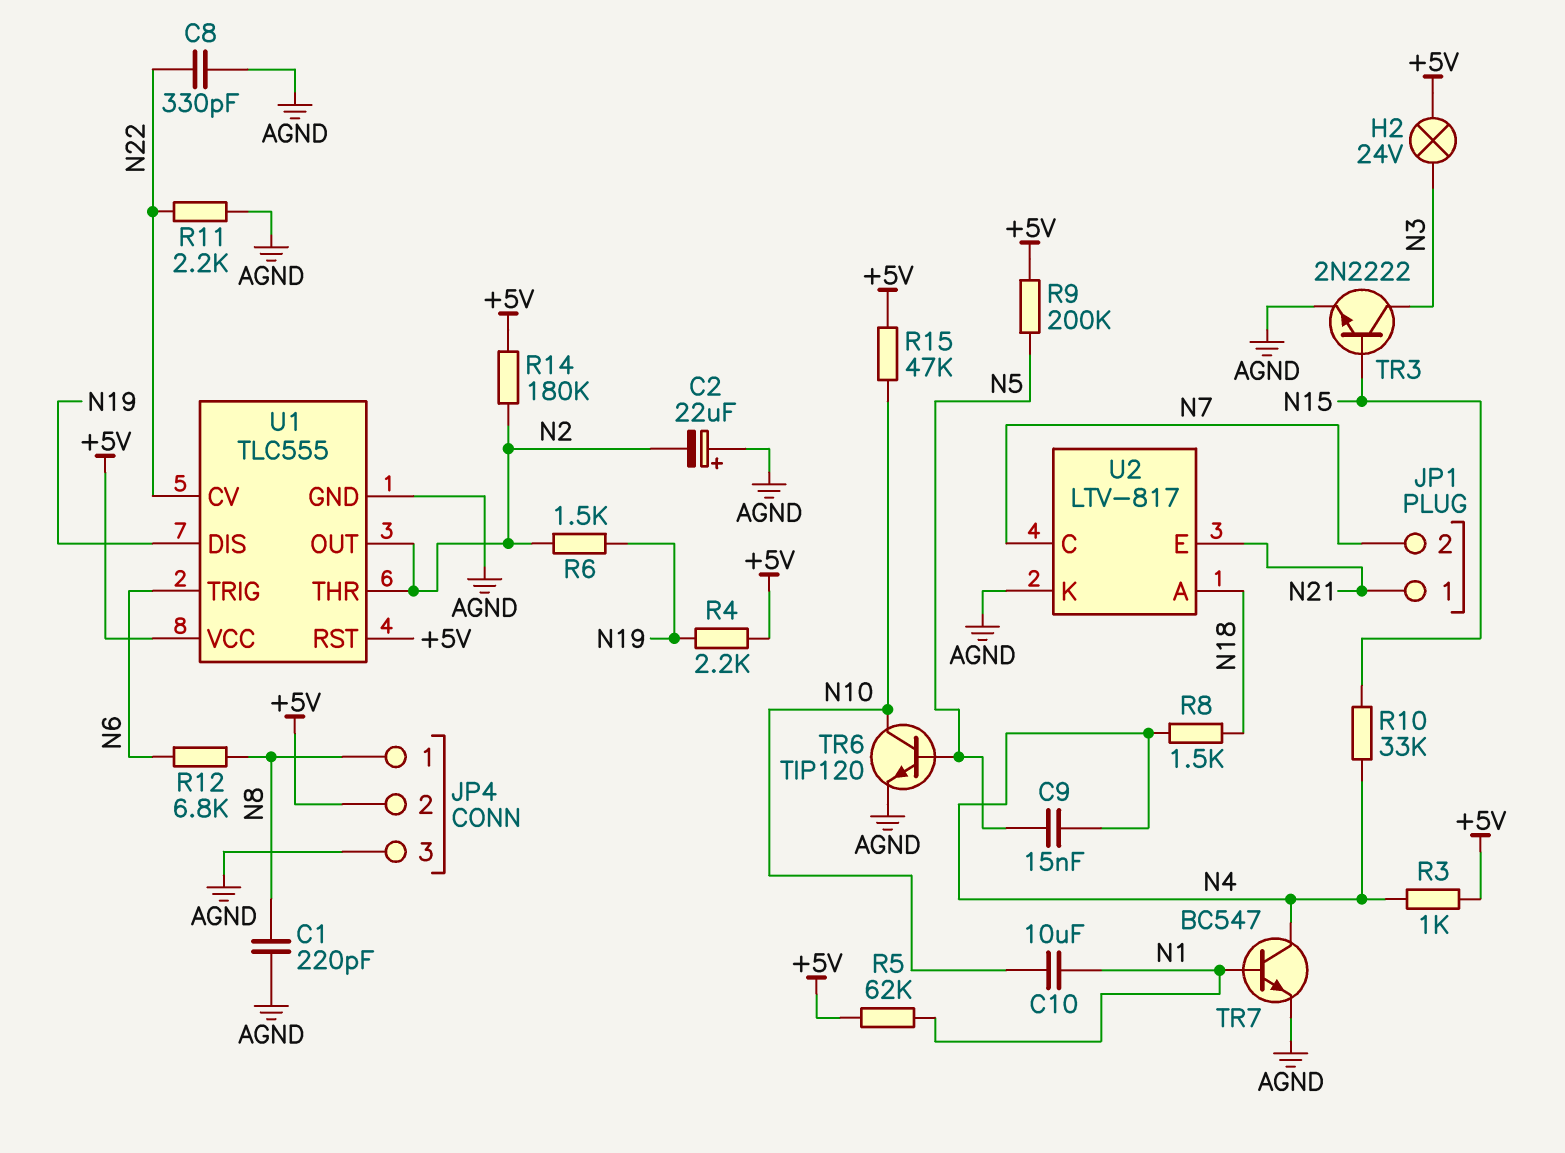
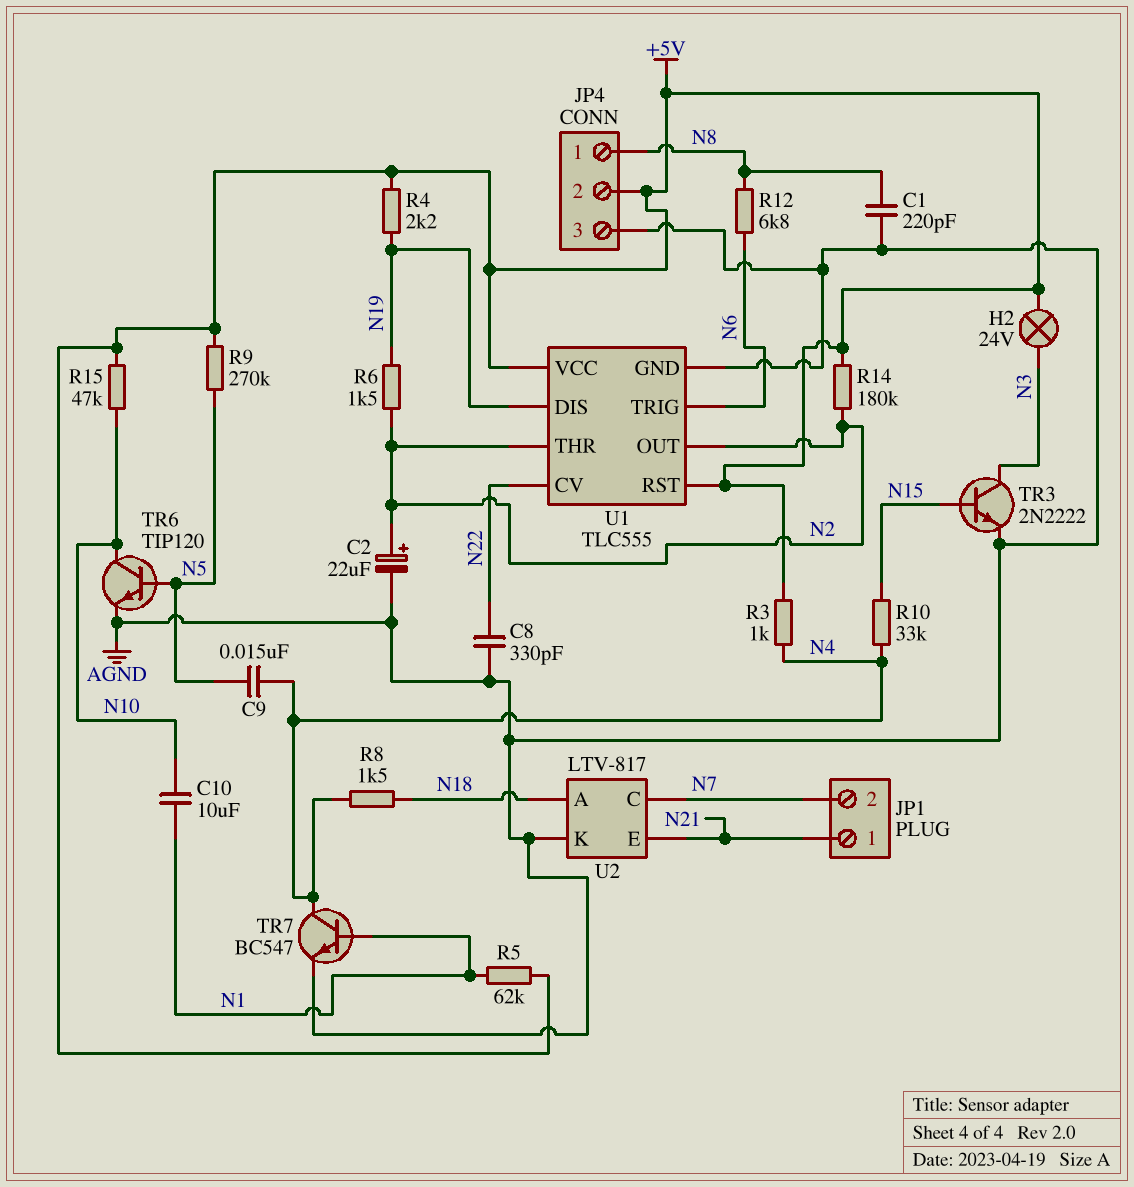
C2: 22uF (plus AGND, minus N2) -> 22uF (plus N2, minus AGND)
R9: 200k (+5V, N5) -> 270k (+5V, N5)
R11: 2.2k (AGND, N22) -> none

